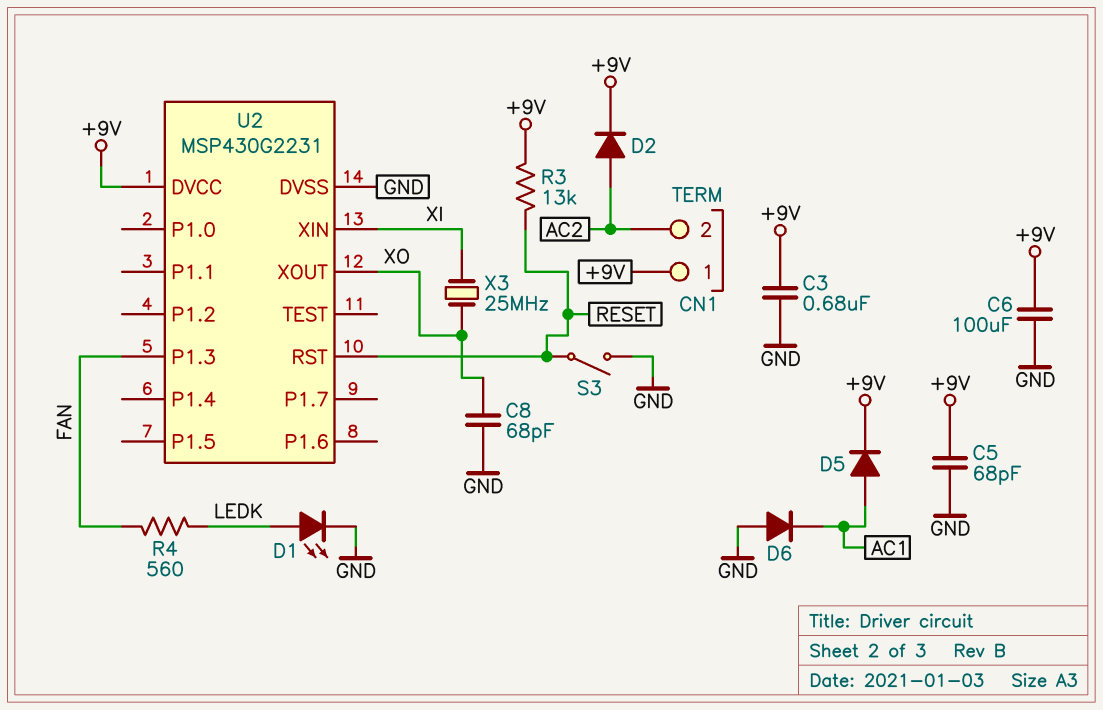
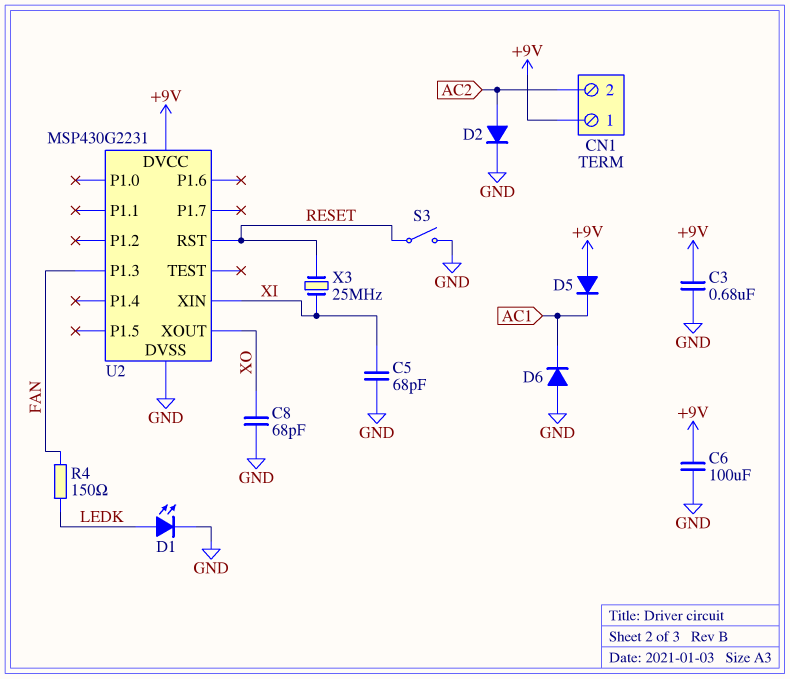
C5: 68pF (+9V, GND) -> 68pF (GND, XI)
D2: diode (A AC2, K +9V) -> diode (A AC2, K GND)
D5: diode (A AC1, K +9V) -> diode (A +9V, K AC1)
R3: 13k (+9V, RESET) -> none
R4: 560 (FAN, LEDK) -> 150 (FAN, LEDK)
X3: 25MHz (XI, XO) -> 25MHz (RESET, XI)

